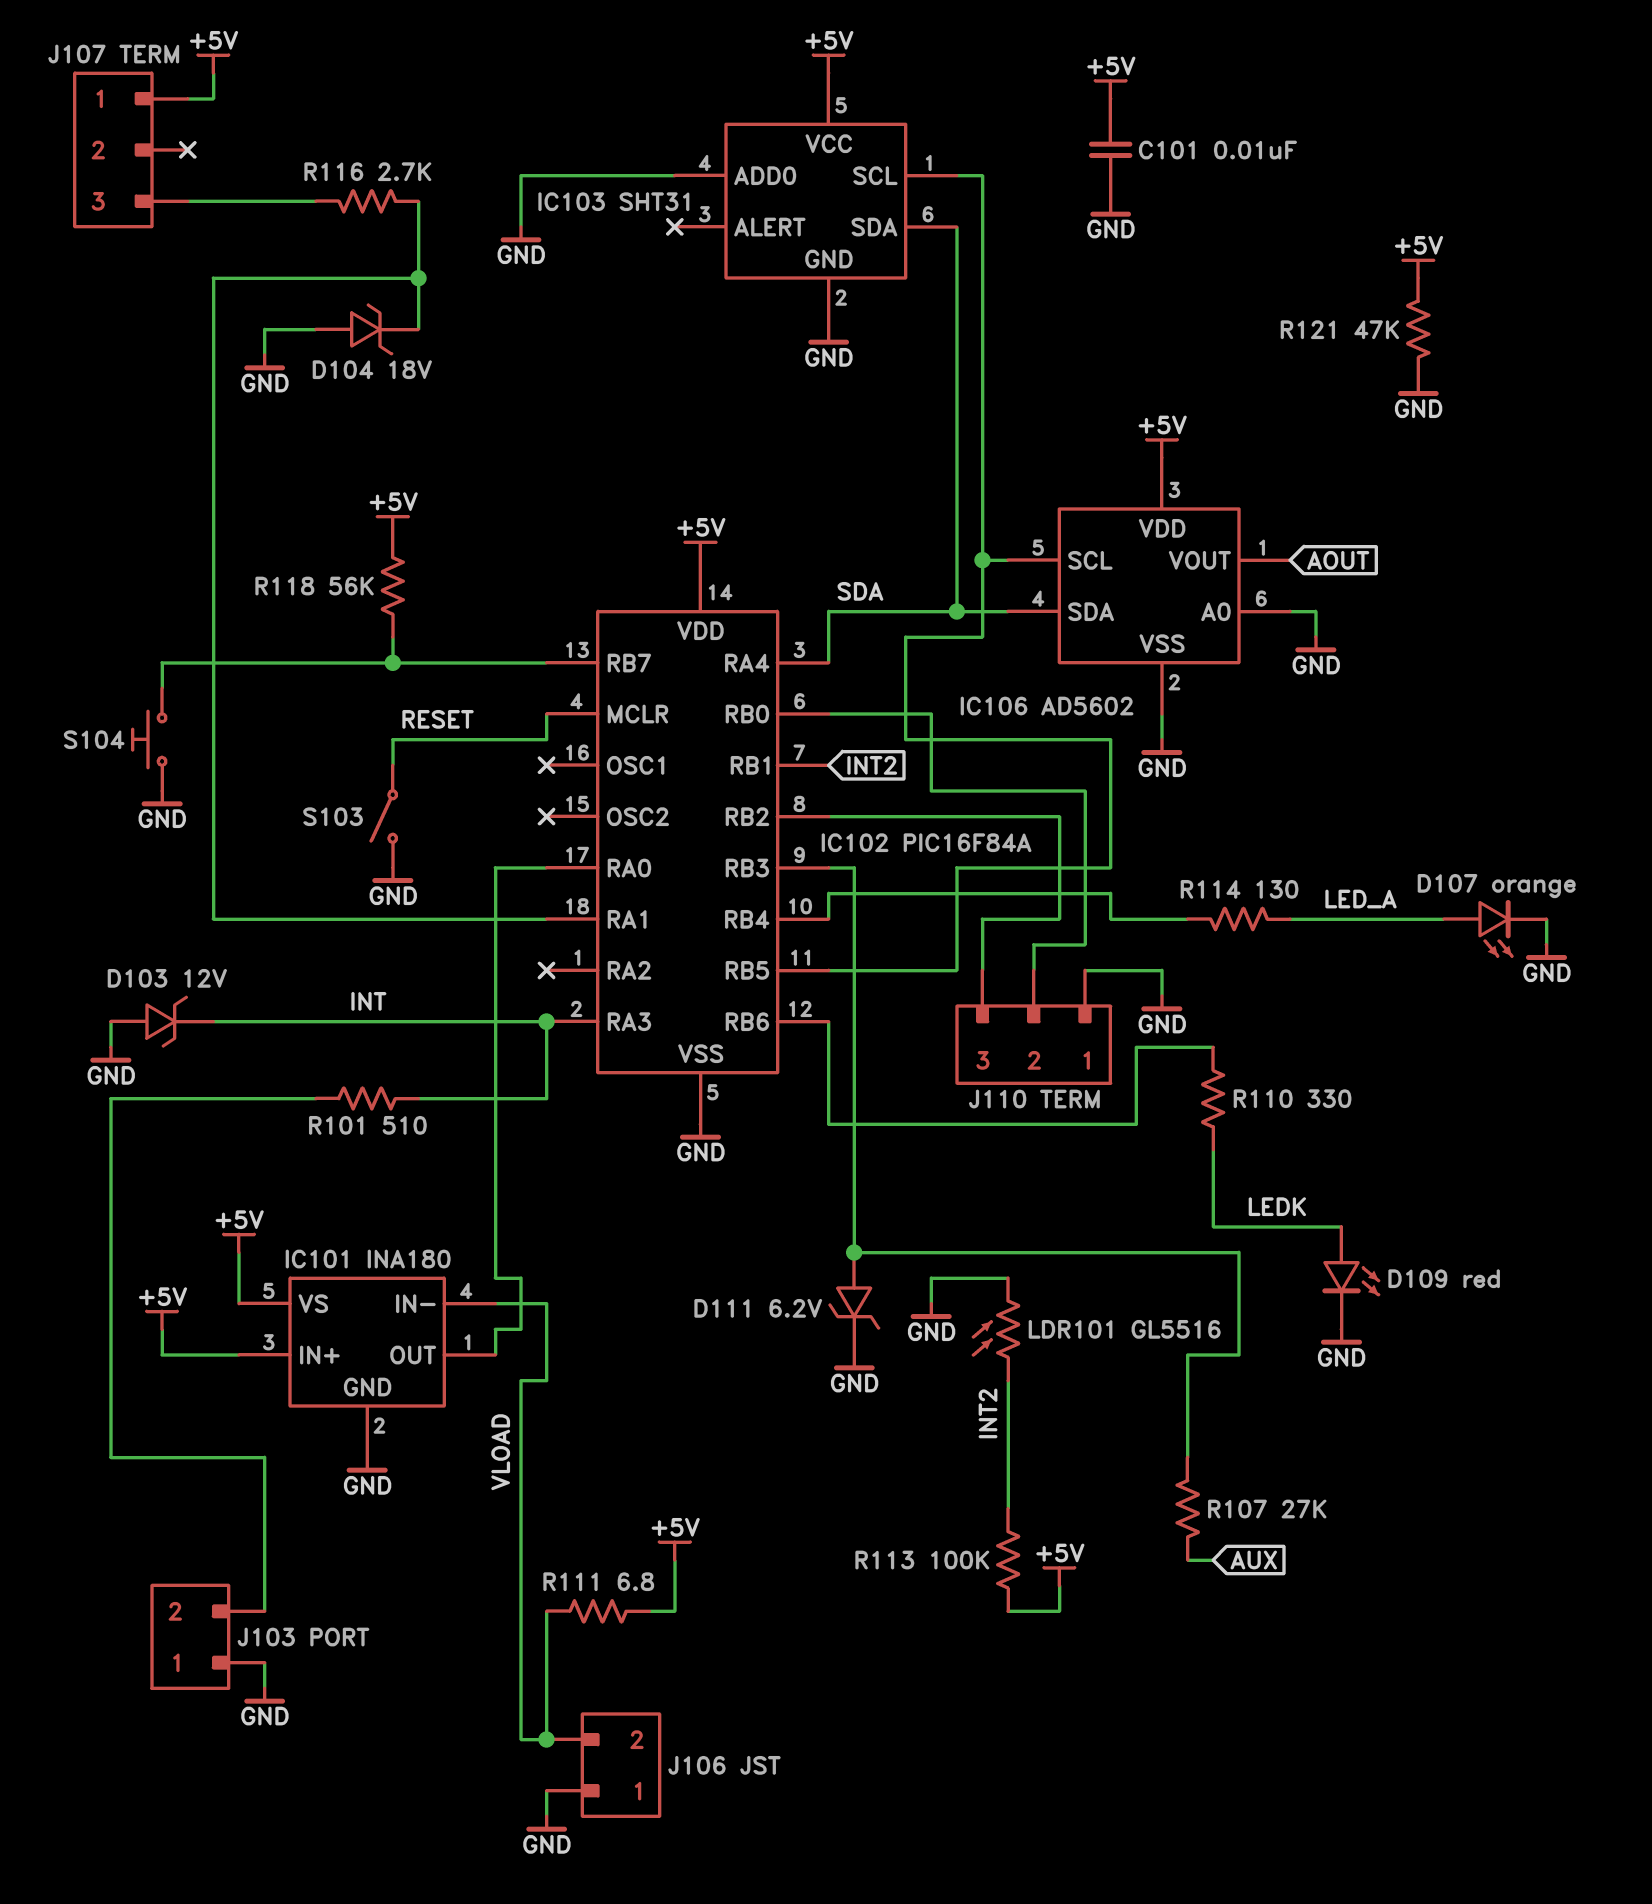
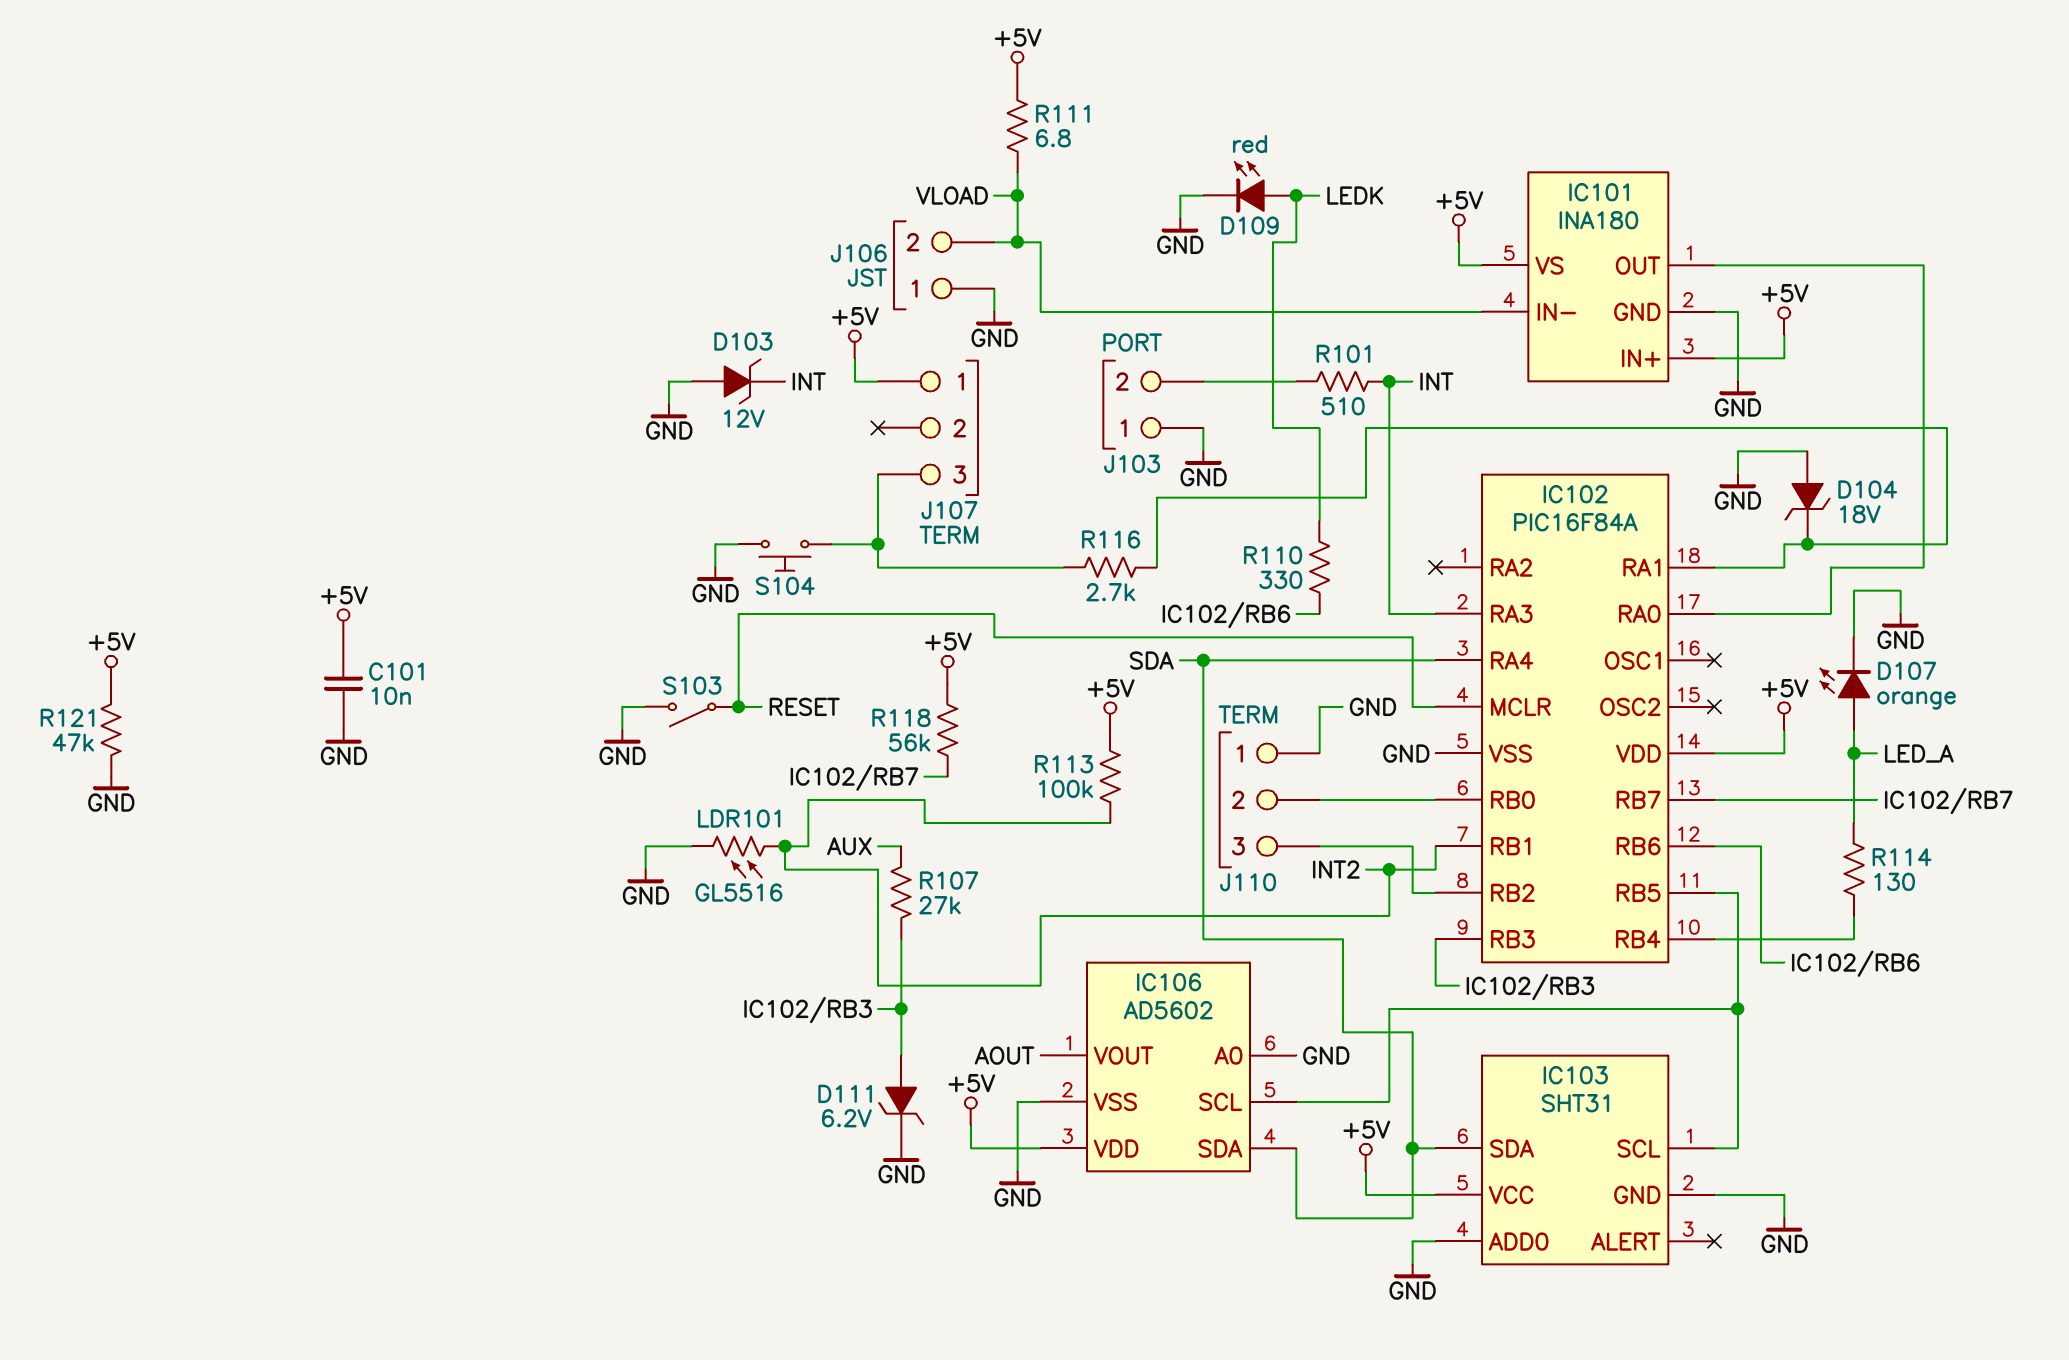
S104: button (GND, IC102/RB7) -> button (GND, J107/3)

